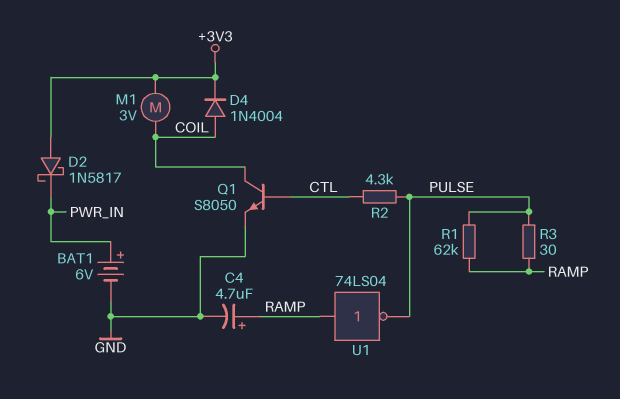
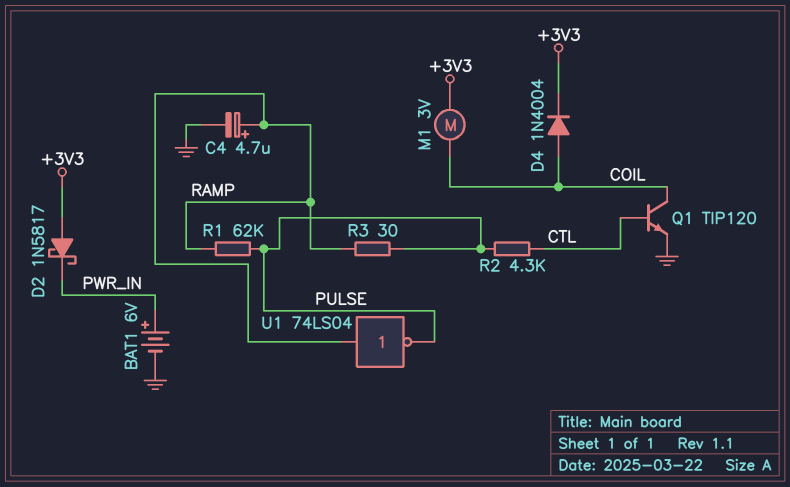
Q1: NPN S8050 (B CTL, C COIL, E GND) -> NPN TIP120 (B CTL, C COIL, E GND)

